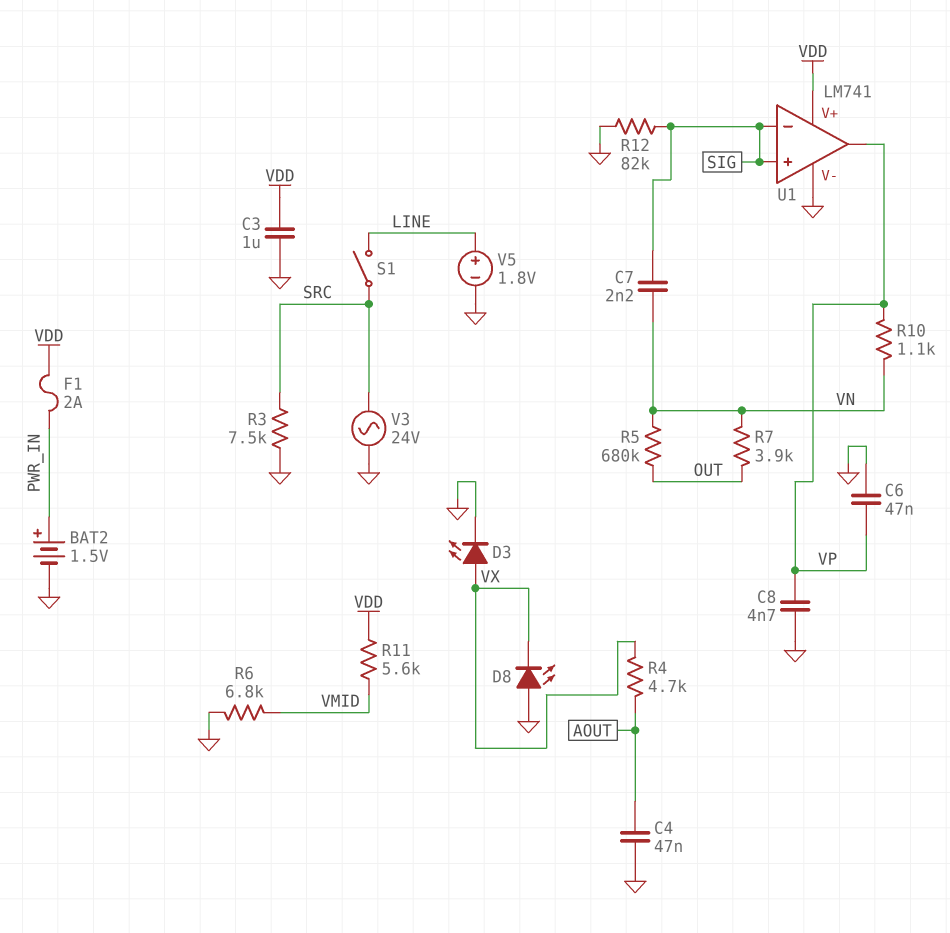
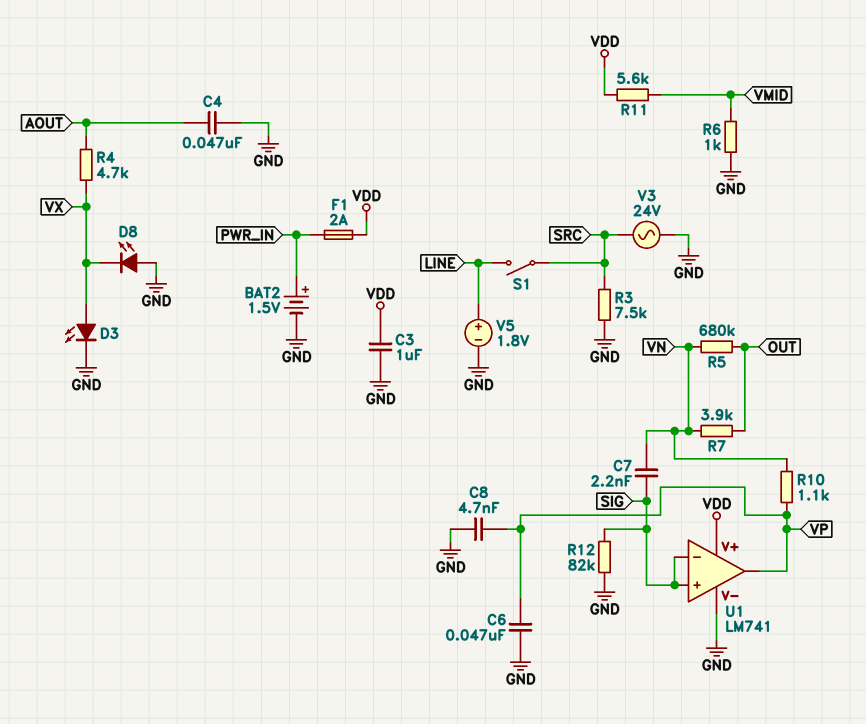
R6: 6.8k (GND, VMID) -> 1k (GND, VMID)

